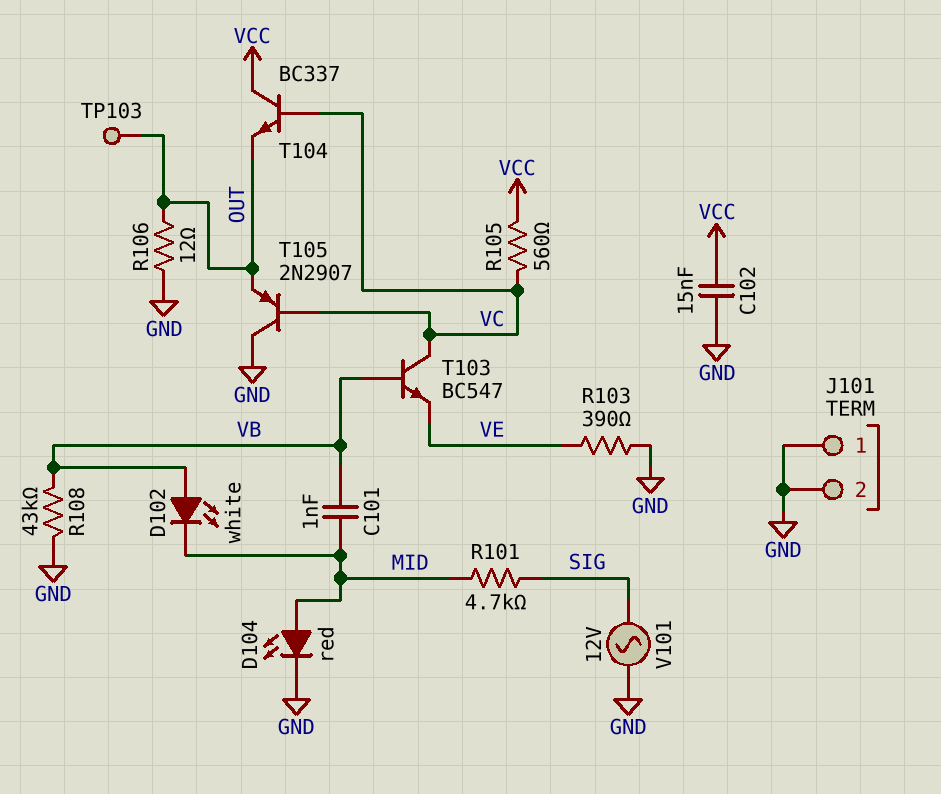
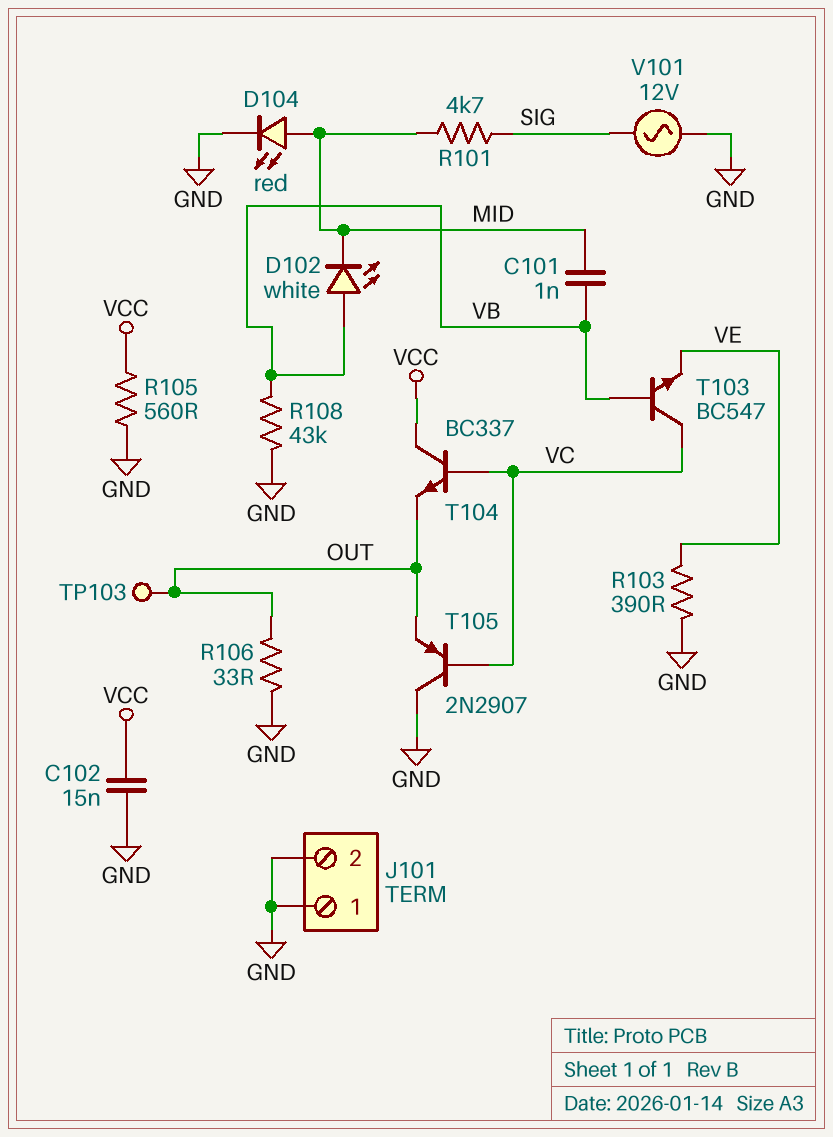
R105: 560 (VC, VCC) -> 560 (GND, VCC)
R106: 12 (GND, OUT) -> 33 (GND, OUT)

